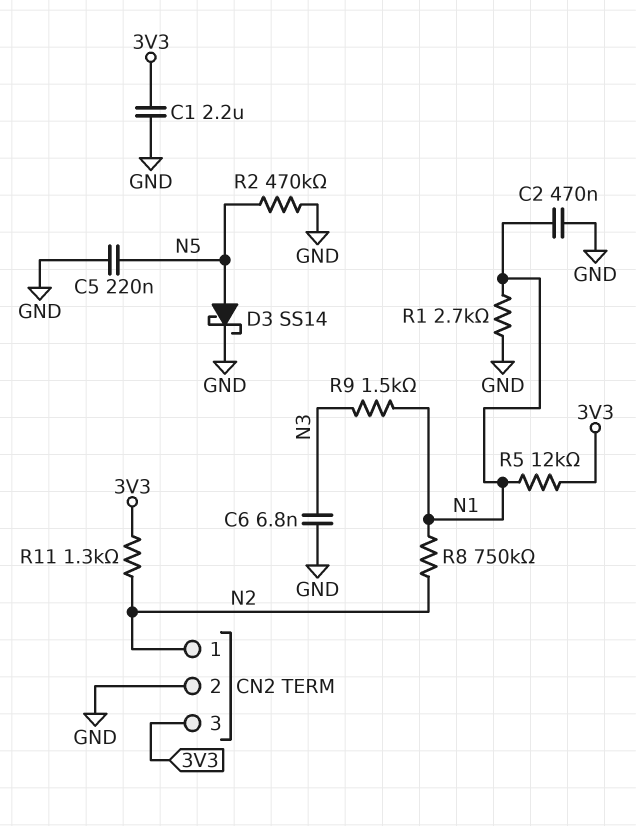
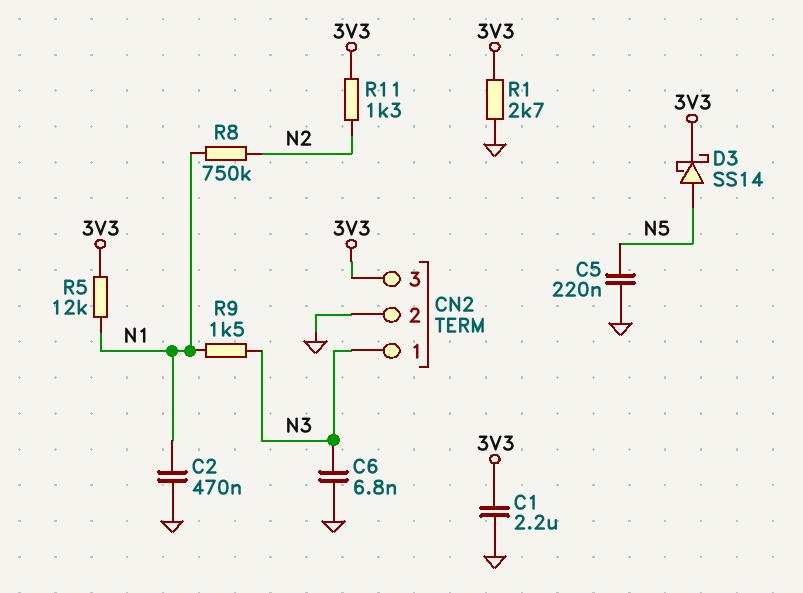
CN2 pin 1: N2 -> N3
D3: schottky SS14 (A N5, K GND) -> schottky SS14 (A N5, K 3V3)
R1: 2.7k (GND, N1) -> 2.7k (3V3, GND)
R2: 470k (GND, N5) -> none

